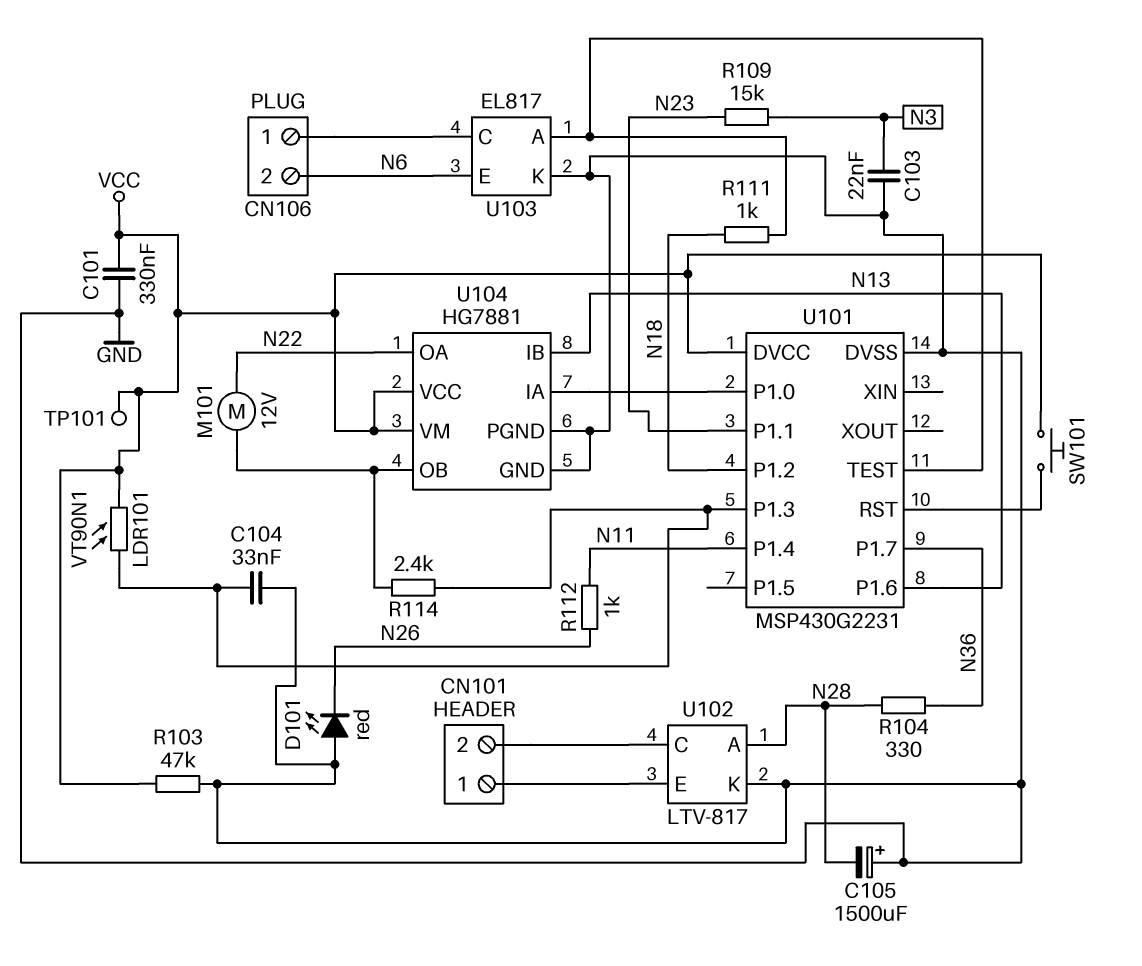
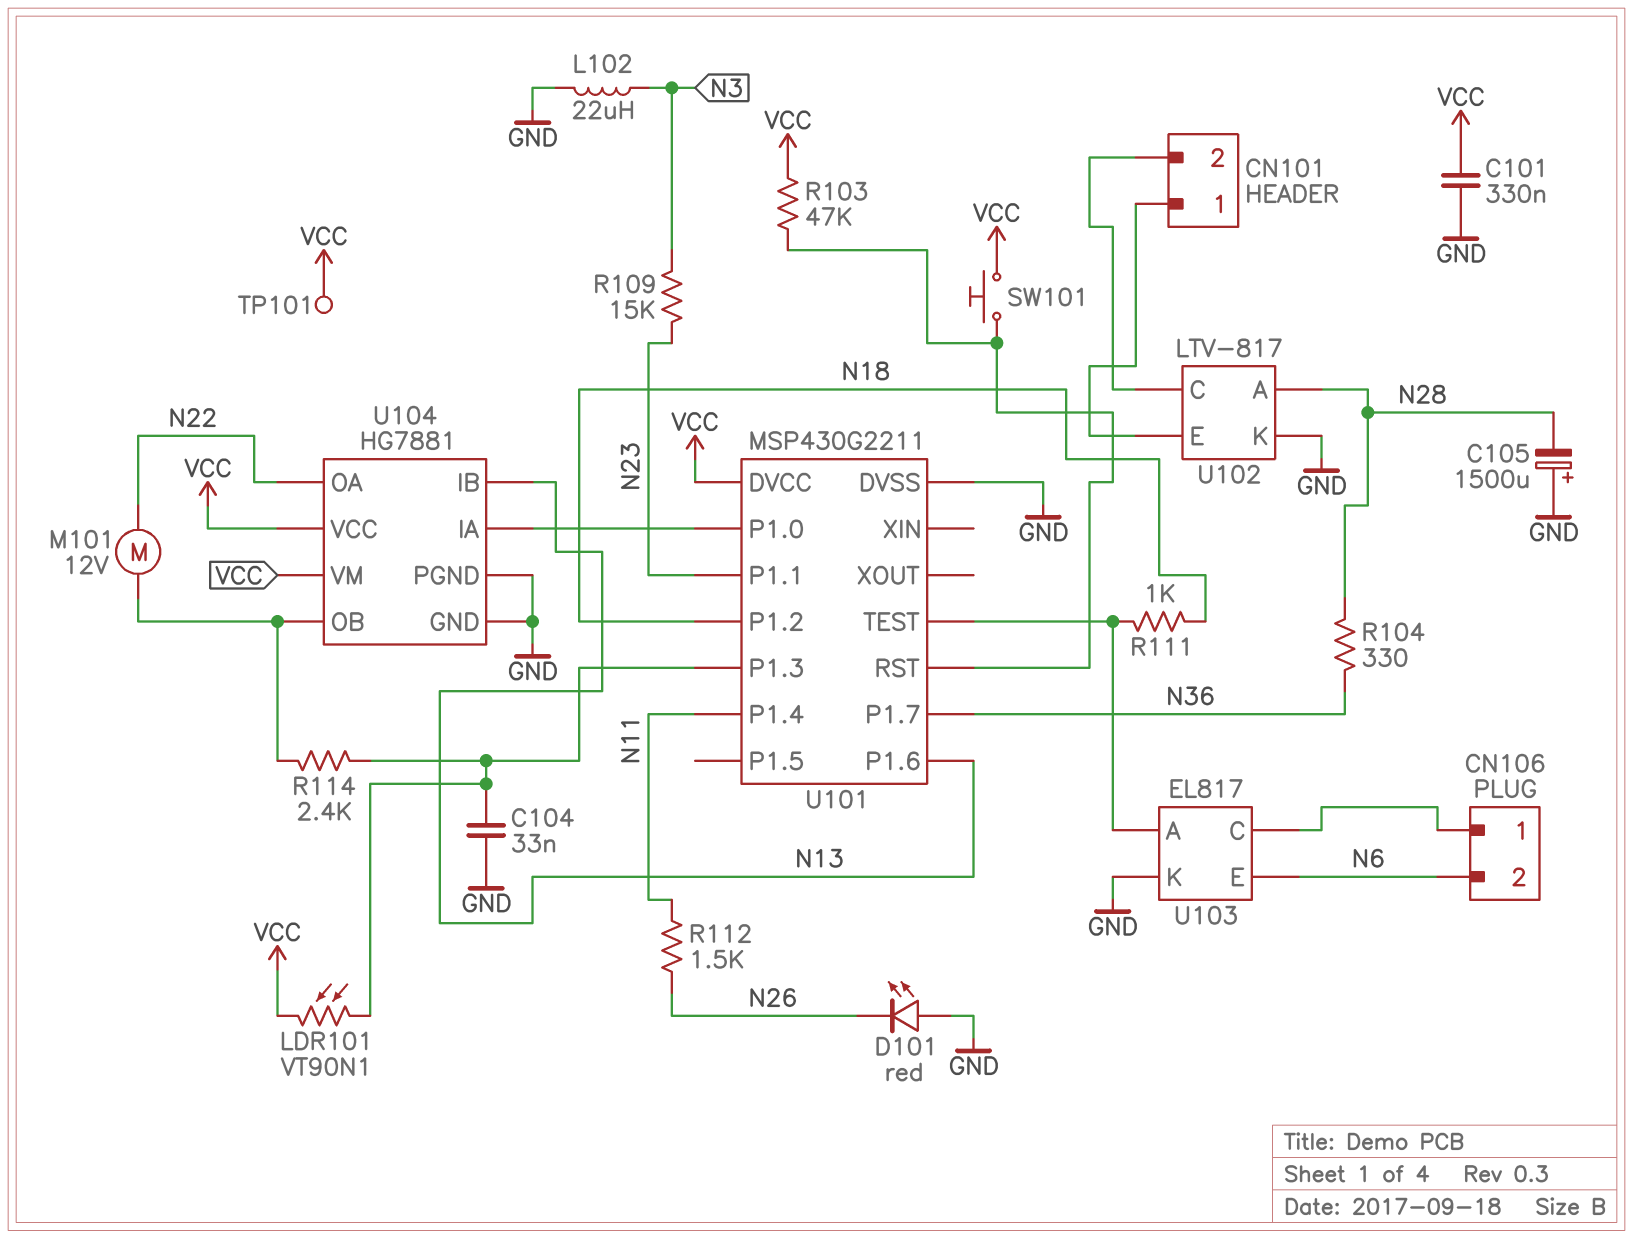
C103: 22nF (GND, N3) -> none
L102: none -> 22uH (GND, N3)
R103: 47k (GND, VCC) -> 47k (U101/RST, VCC)
R112: 1k (N11, N26) -> 1.5k (N11, N26)
U101: MSP430G2231 -> MSP430G2211

